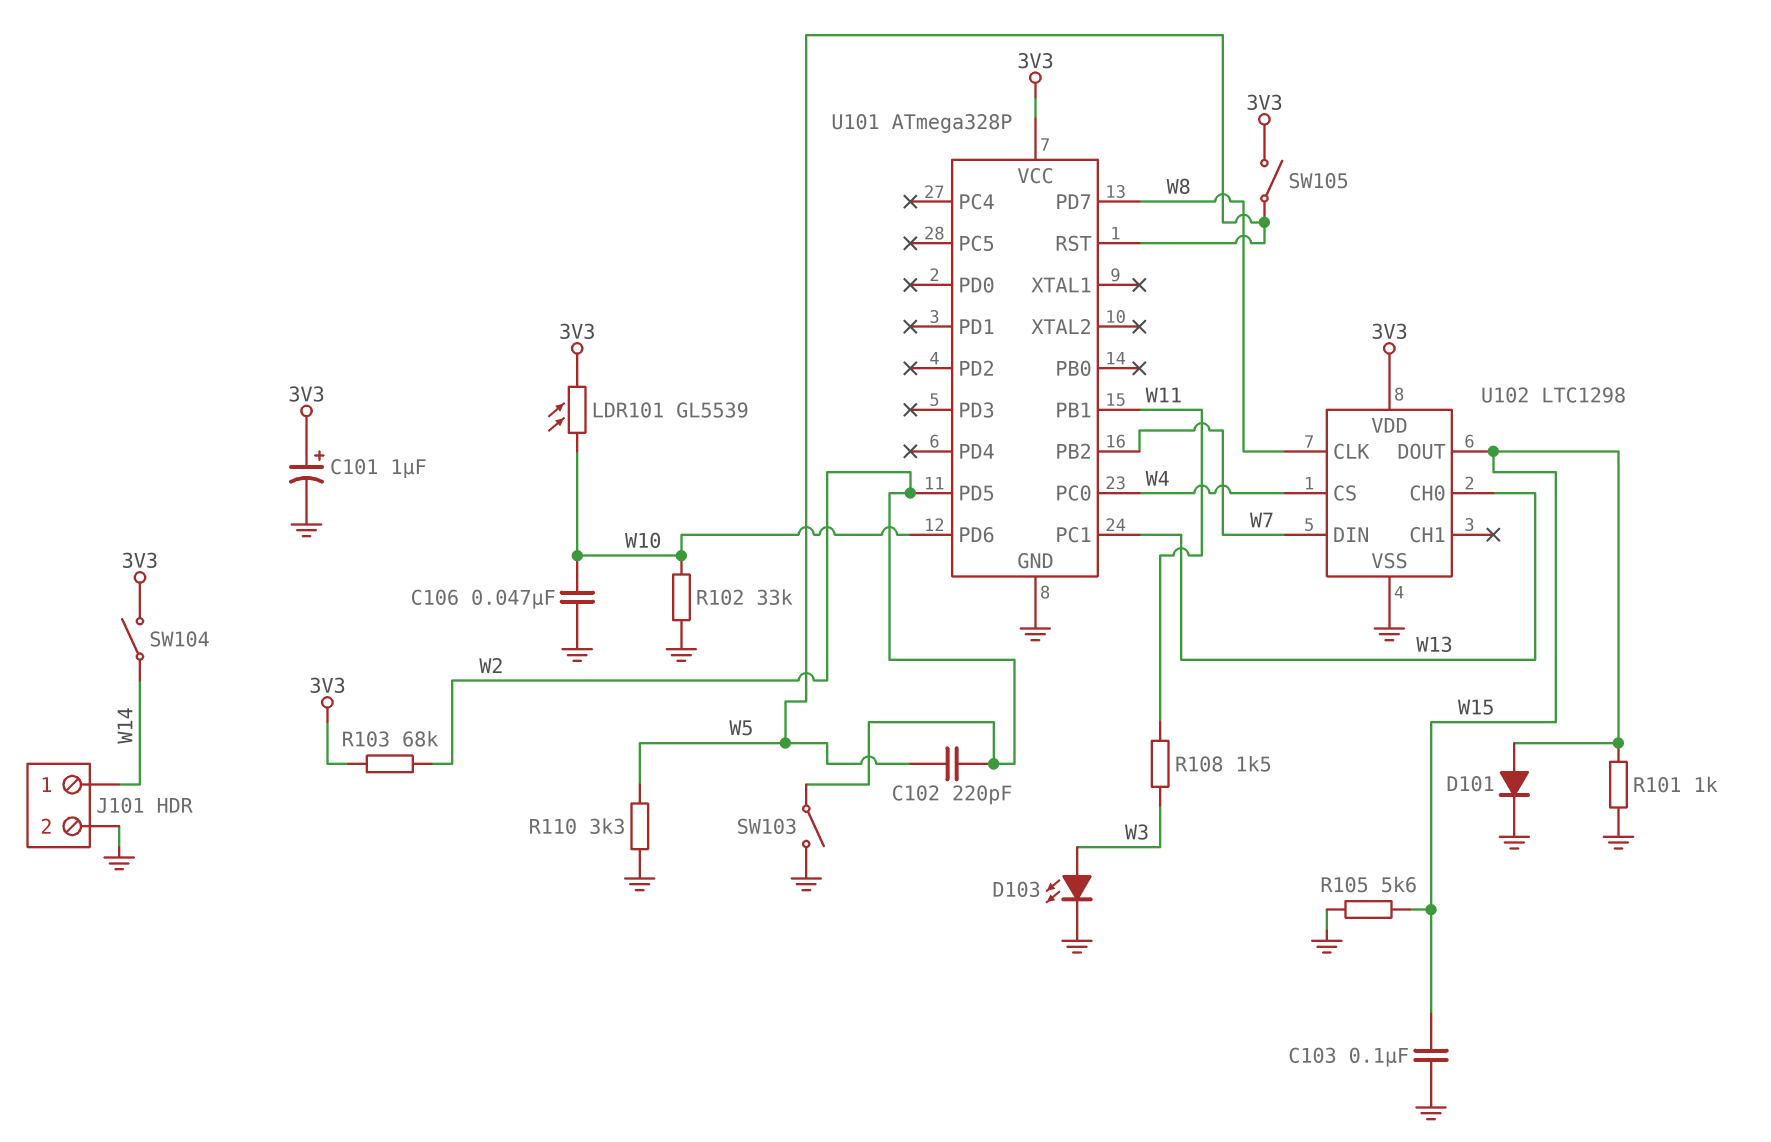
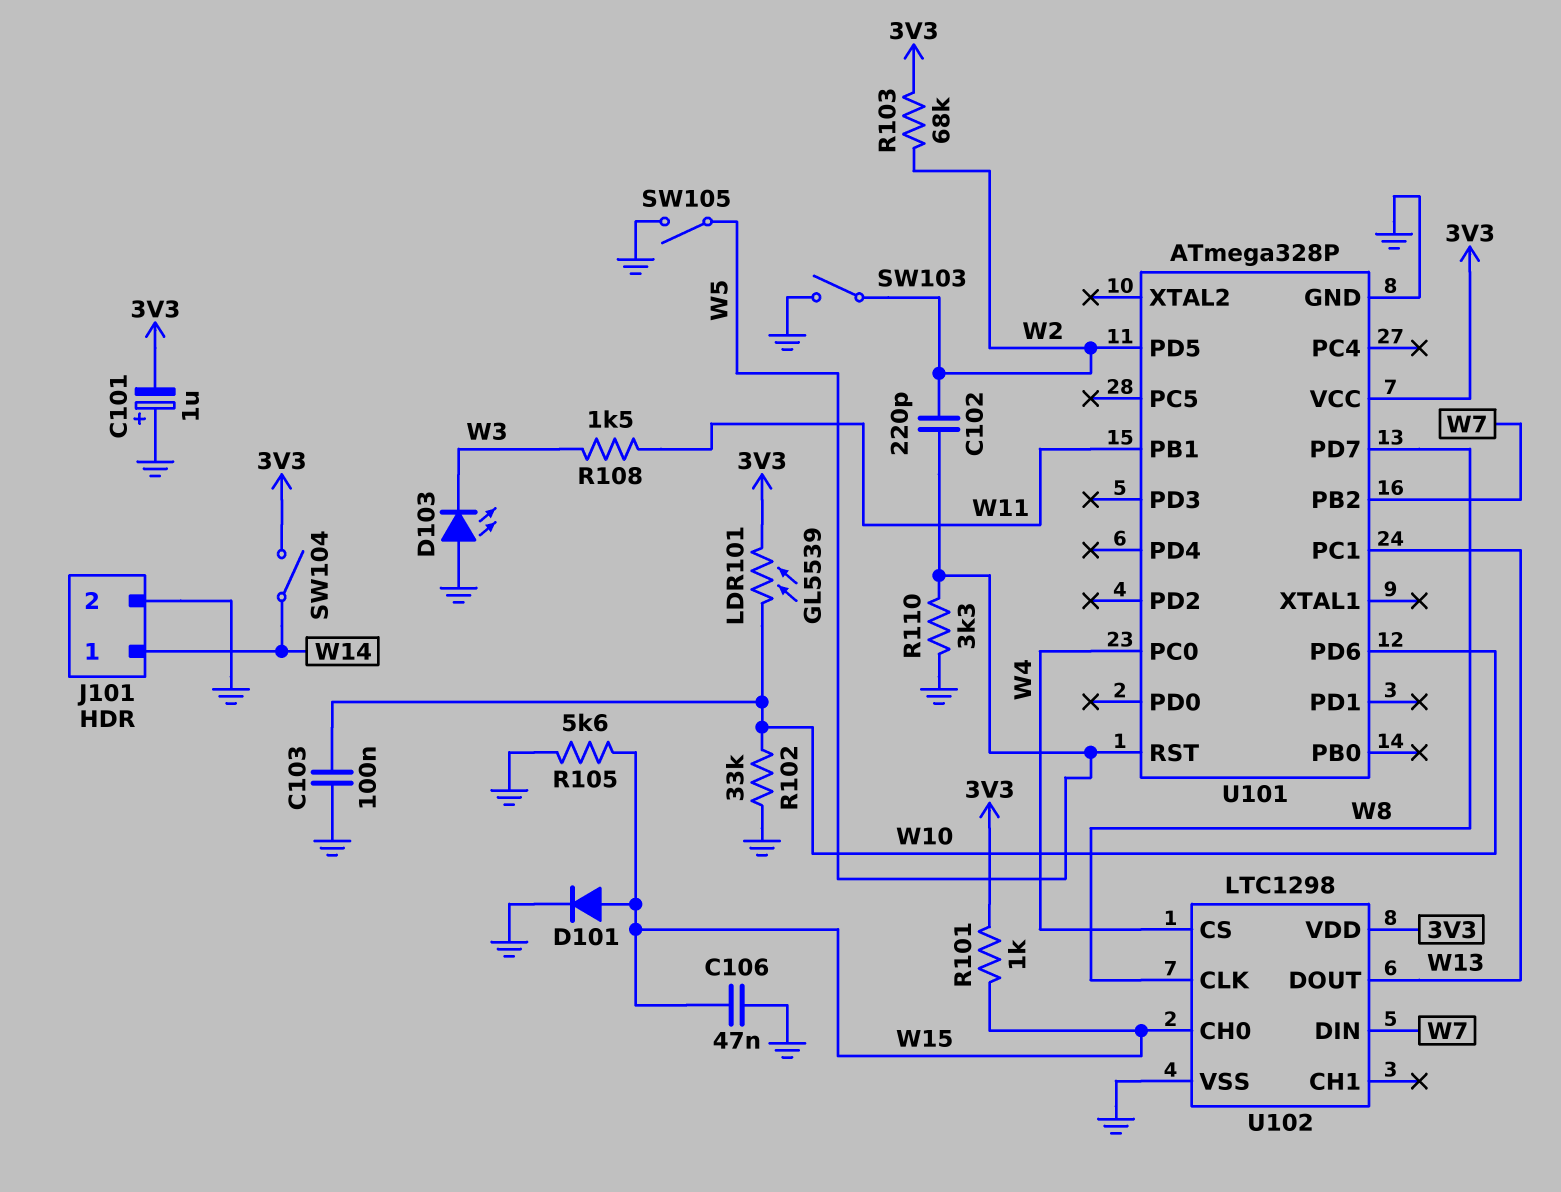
C101: 1uF (plus 3V3, minus GND) -> 1uF (plus GND, minus 3V3)
C103: 100nF (GND, W15) -> 100nF (GND, W10)
C106: 47nF (GND, W10) -> 47nF (GND, W15)
D103: LED (A W3, K GND) -> LED (A GND, K W3)
R101: 1k (GND, W15) -> 1k (3V3, W15)
SW105: switch (3V3, W5) -> switch (GND, W5)
U102 pin CH0: W13 -> W15
U102 pin DOUT: W15 -> W13

